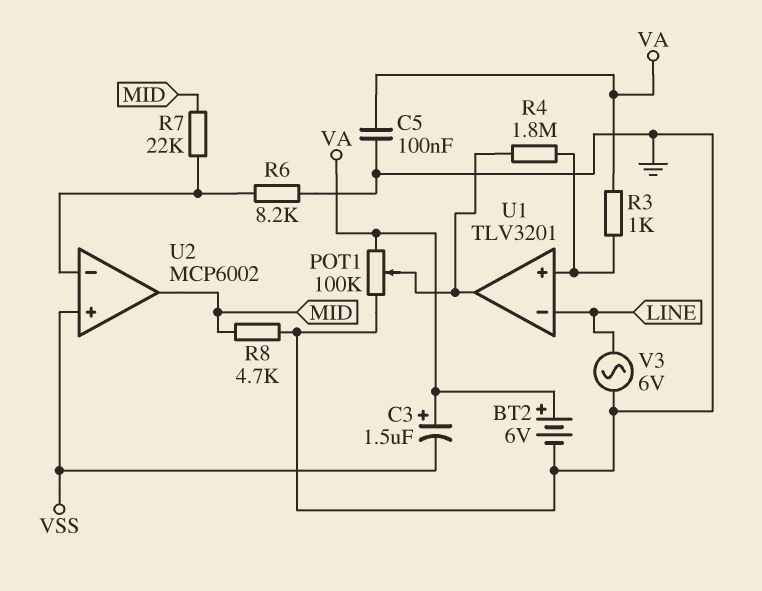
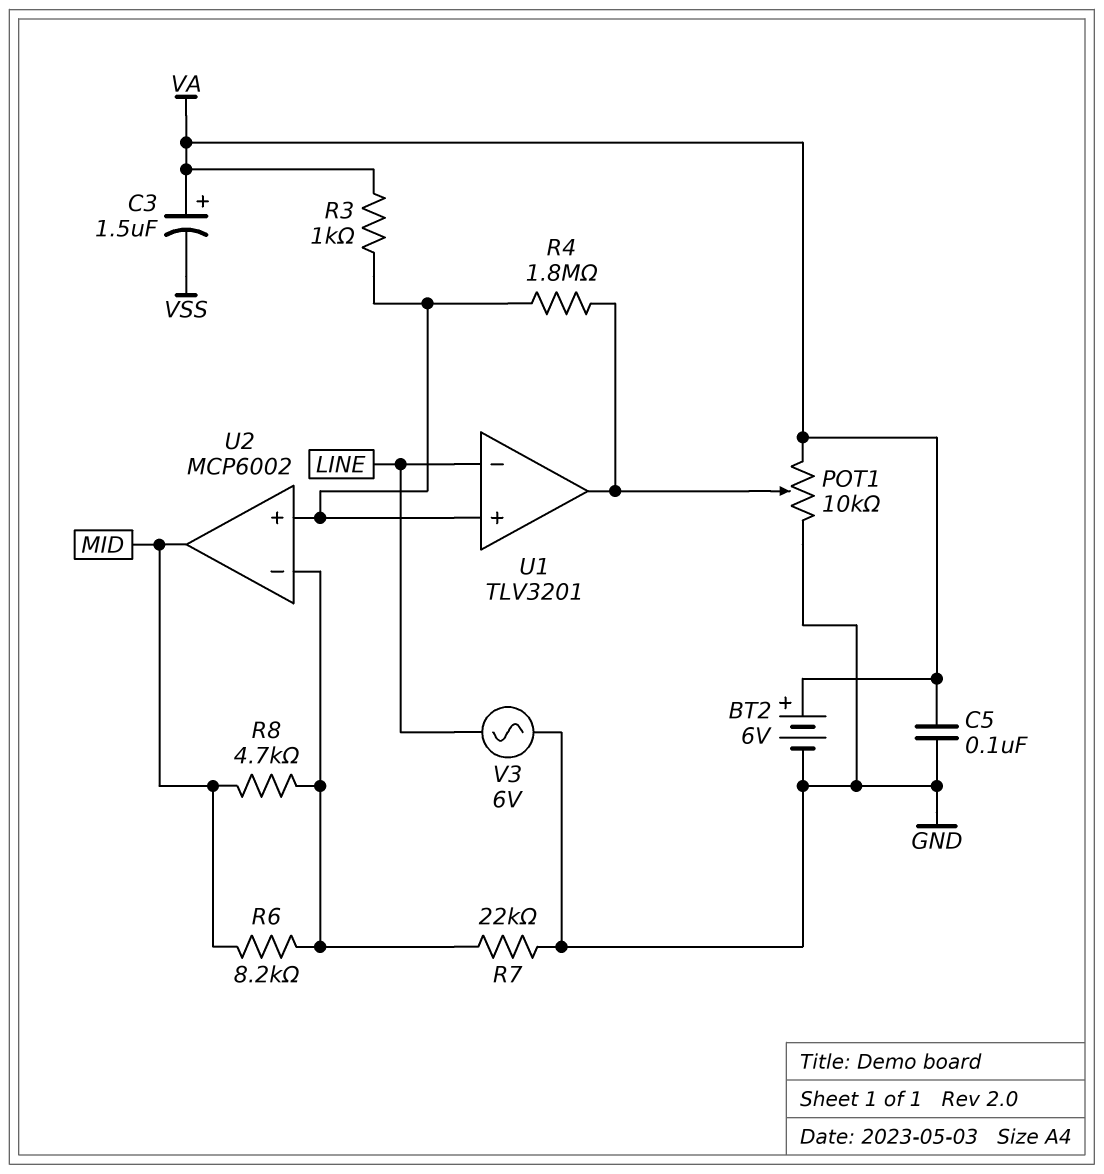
POT1: 100k (GND, VA, wiper U1/out) -> 10k (GND, VA, wiper U1/out)
R6: 8.2k (GND, U2/in-) -> 8.2k (MID, U2/in-)
R7: 22k (MID, U2/in-) -> 22k (GND, U2/in-)
R8: 4.7k (GND, MID) -> 4.7k (MID, U2/in-)
U2 pin in+: VSS -> U1/in+

